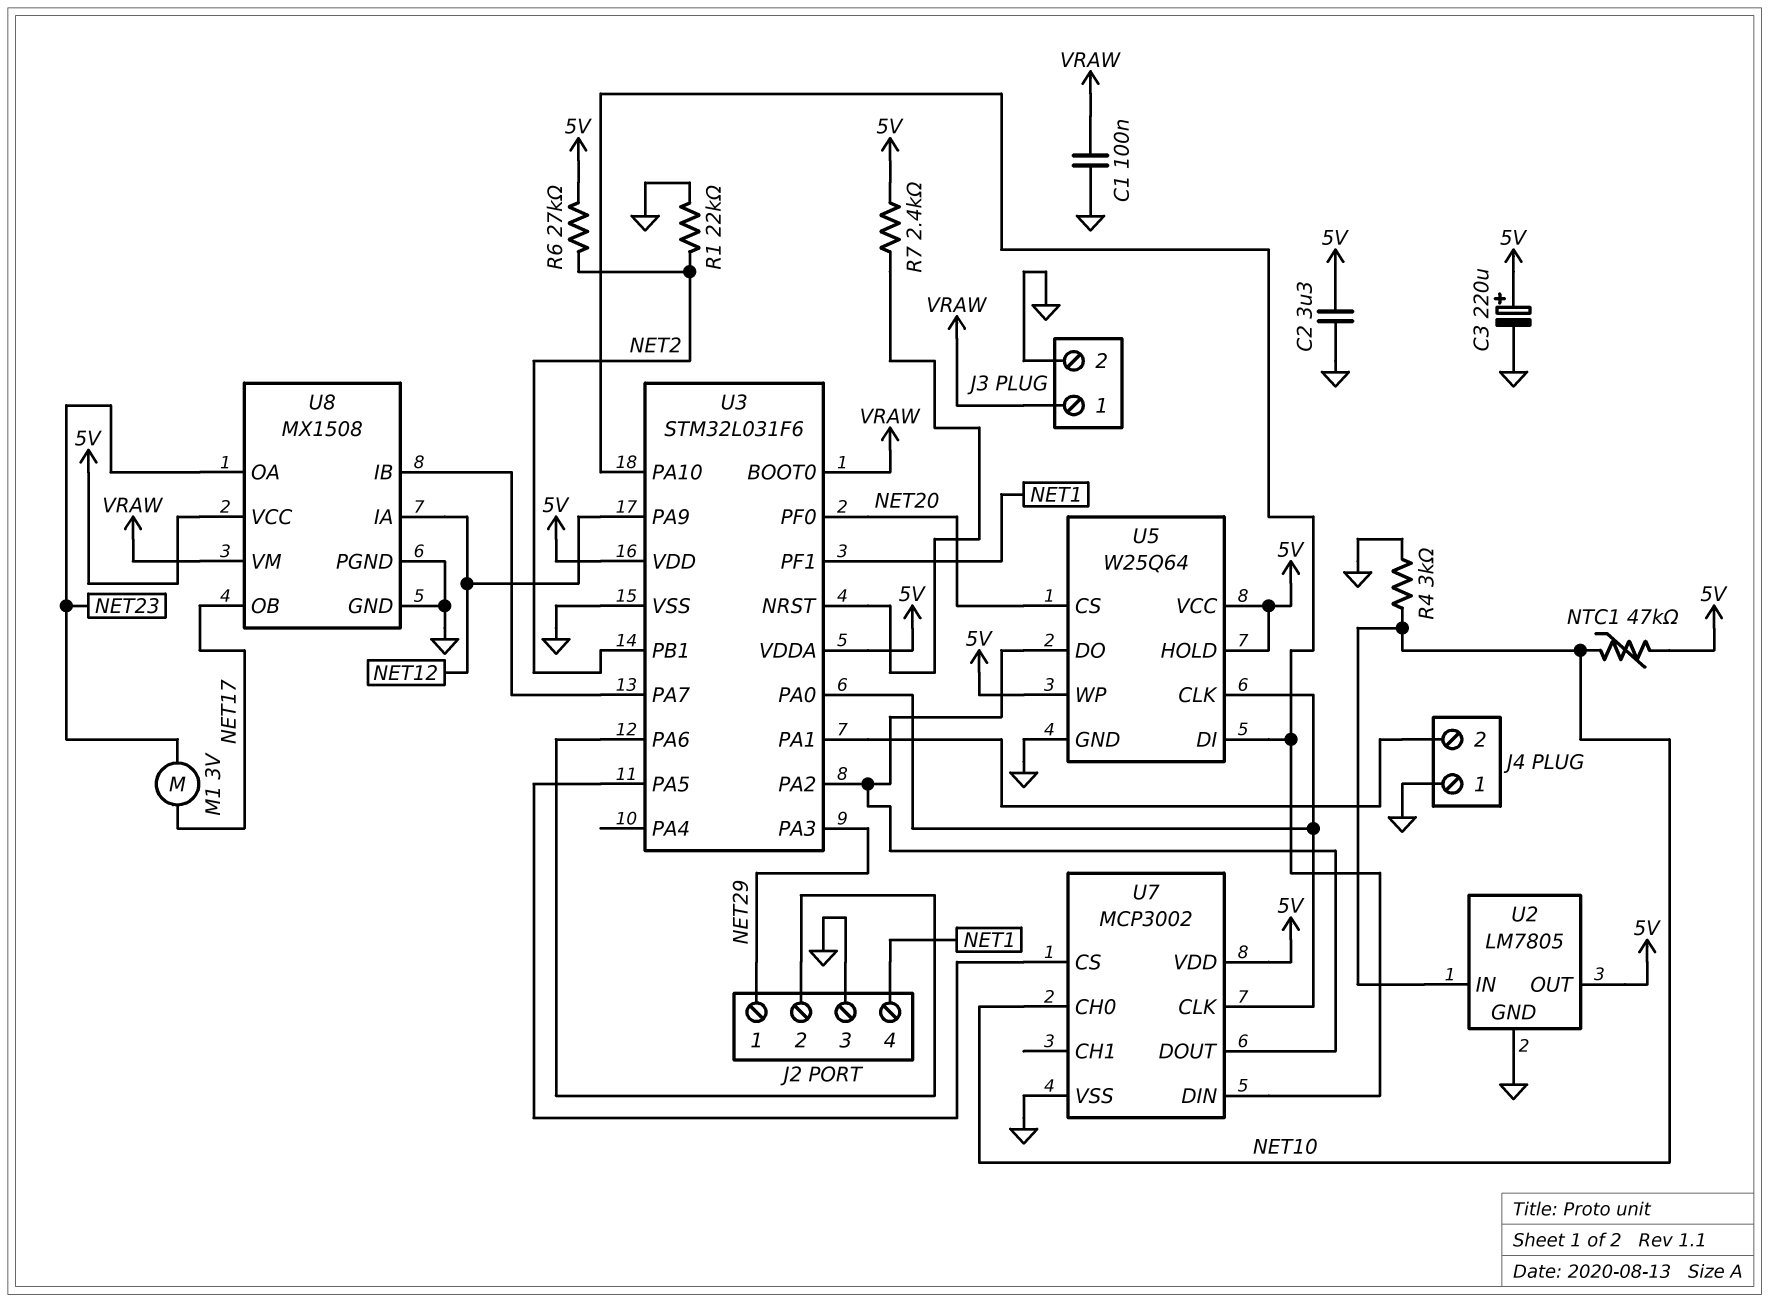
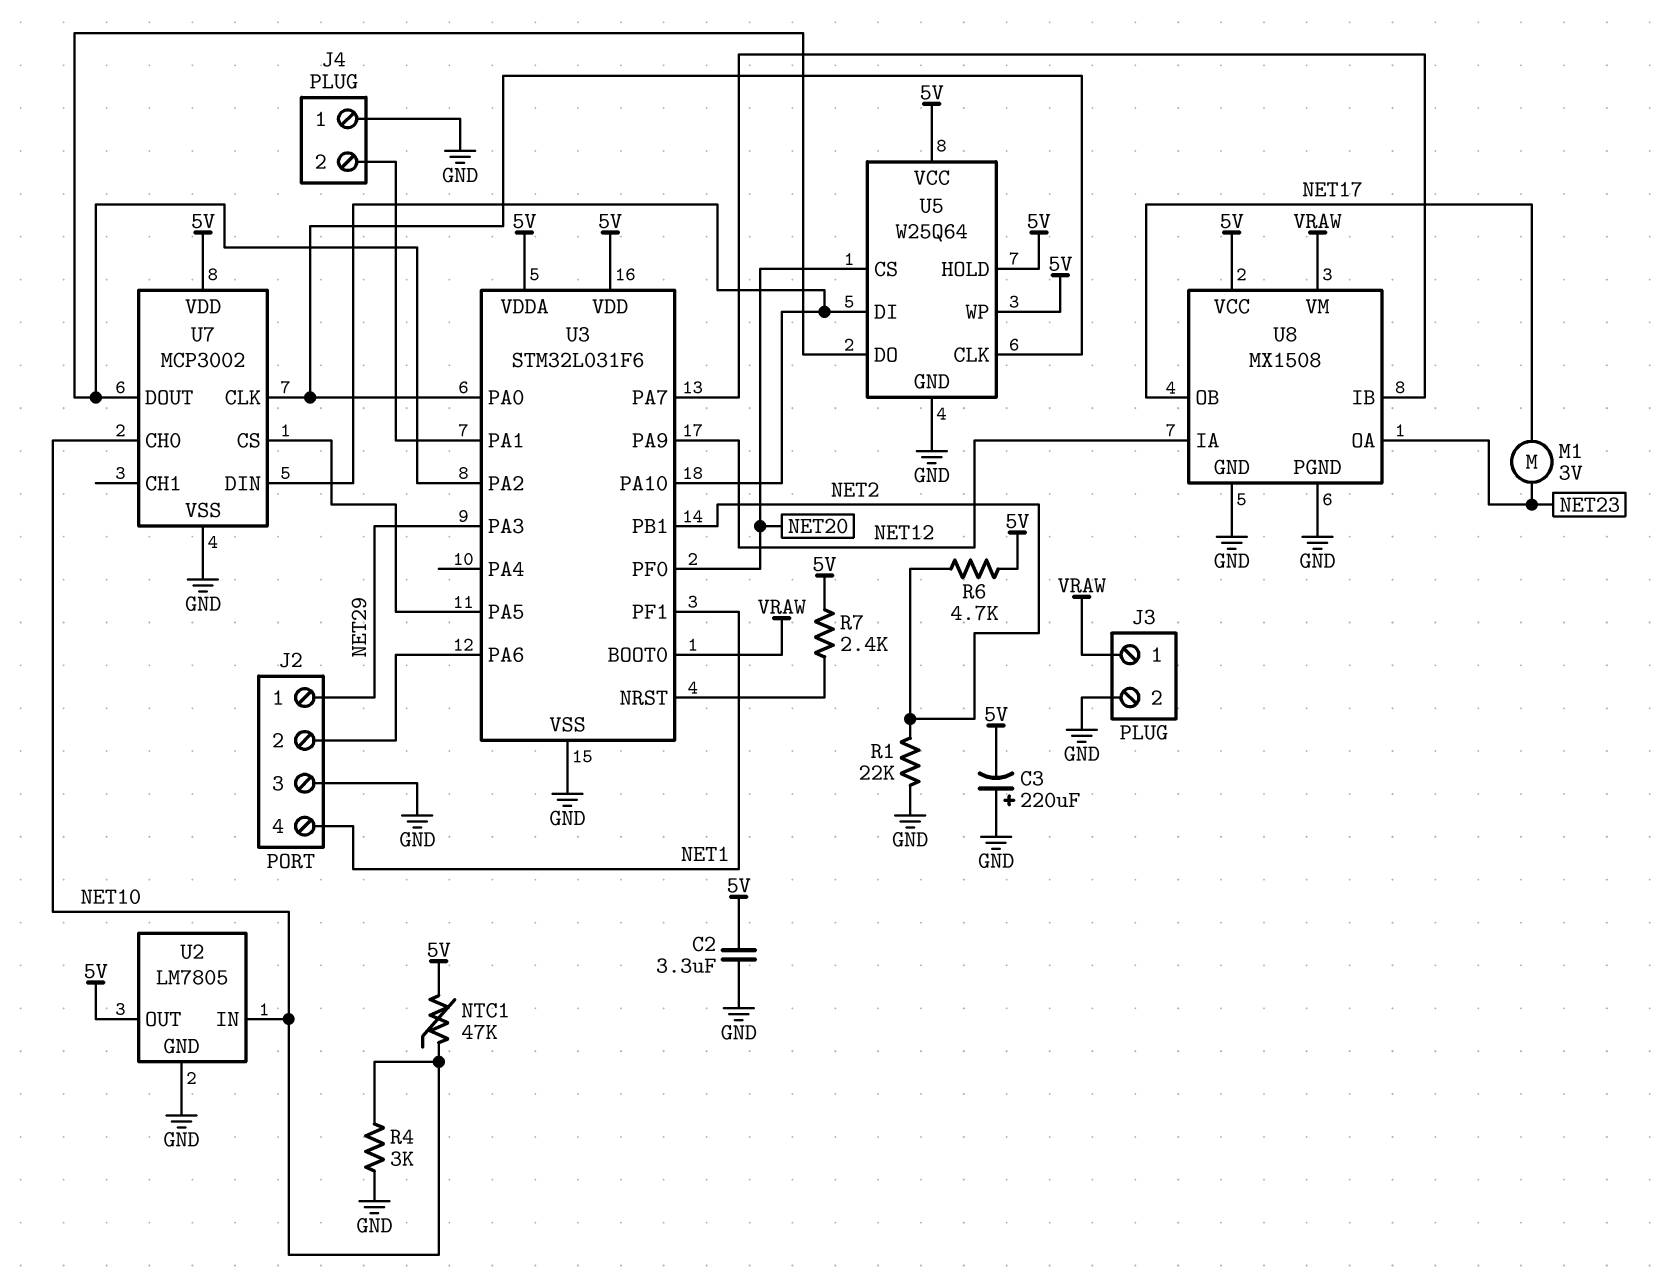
C1: 100nF (GND, VRAW) -> none
C3: 220uF (plus 5V, minus GND) -> 220uF (plus GND, minus 5V)
R6: 27k (5V, NET2) -> 4.7k (5V, NET2)

